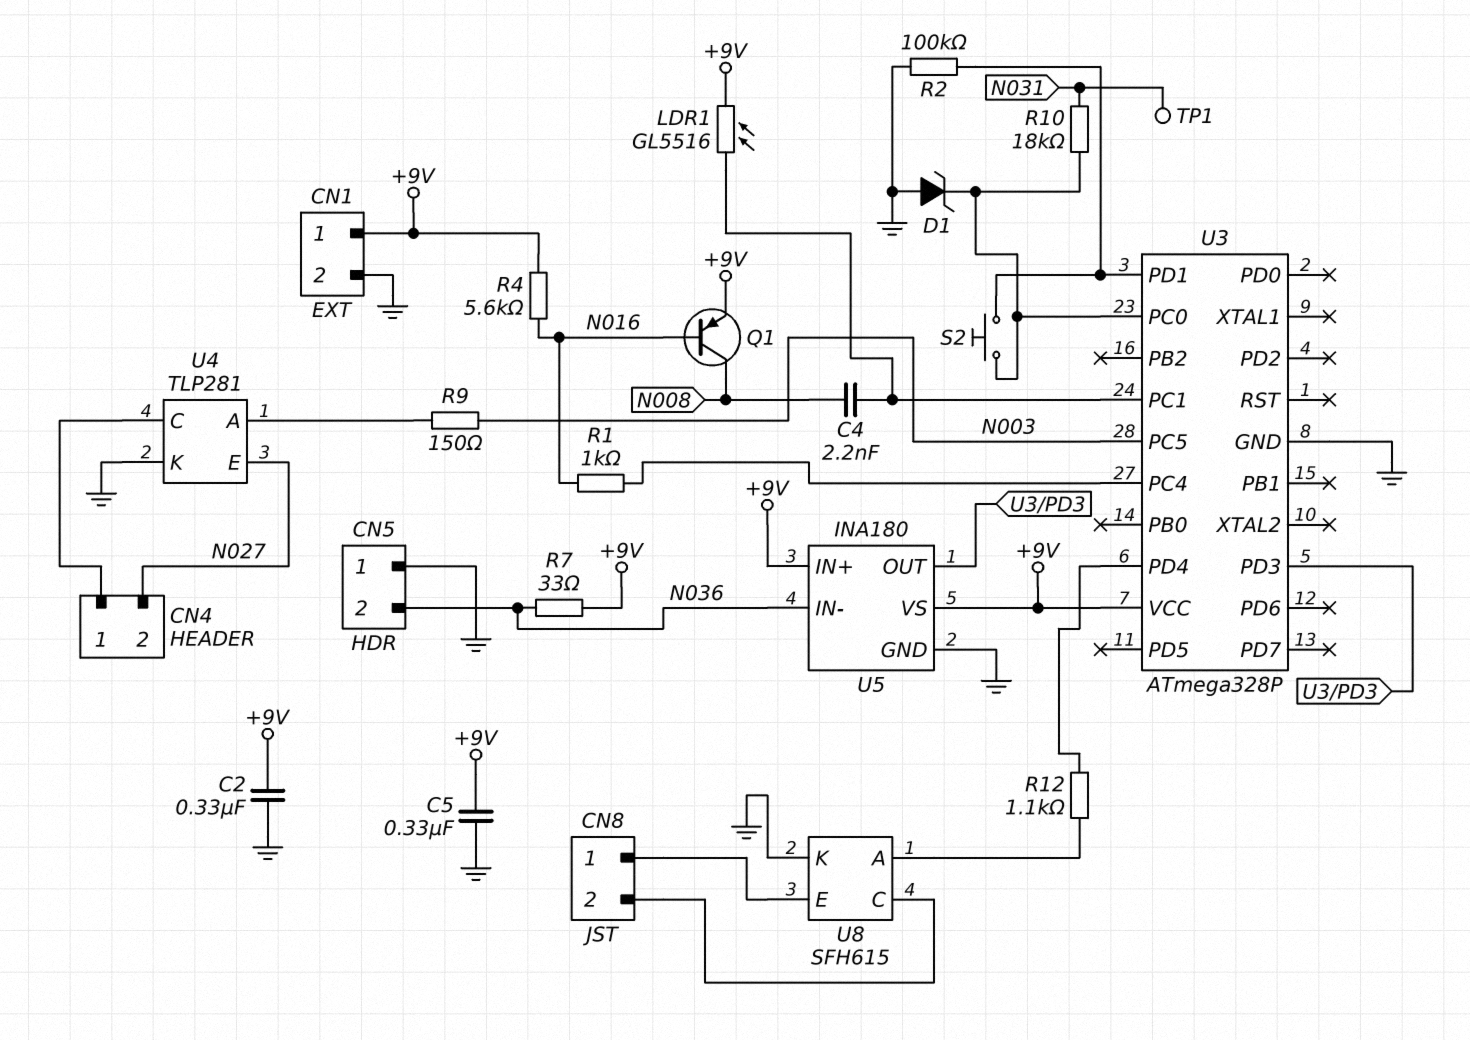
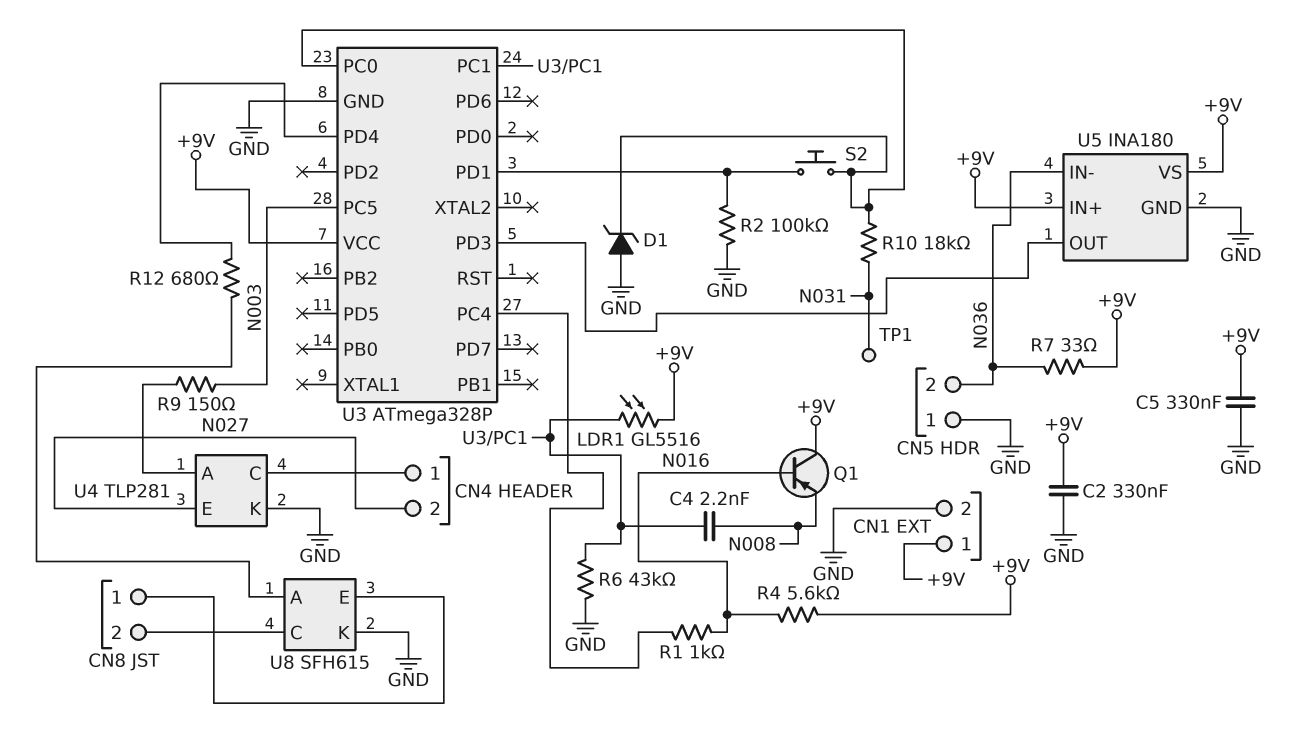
Q1: PNP (B N016, C N008, E +9V) -> PNP (B N016, C +9V, E N008)
R6: none -> 43k (GND, U3/PC1)
R12: 1.1k (U3/PD4, U8/A) -> 680 (U3/PD4, U8/A)

